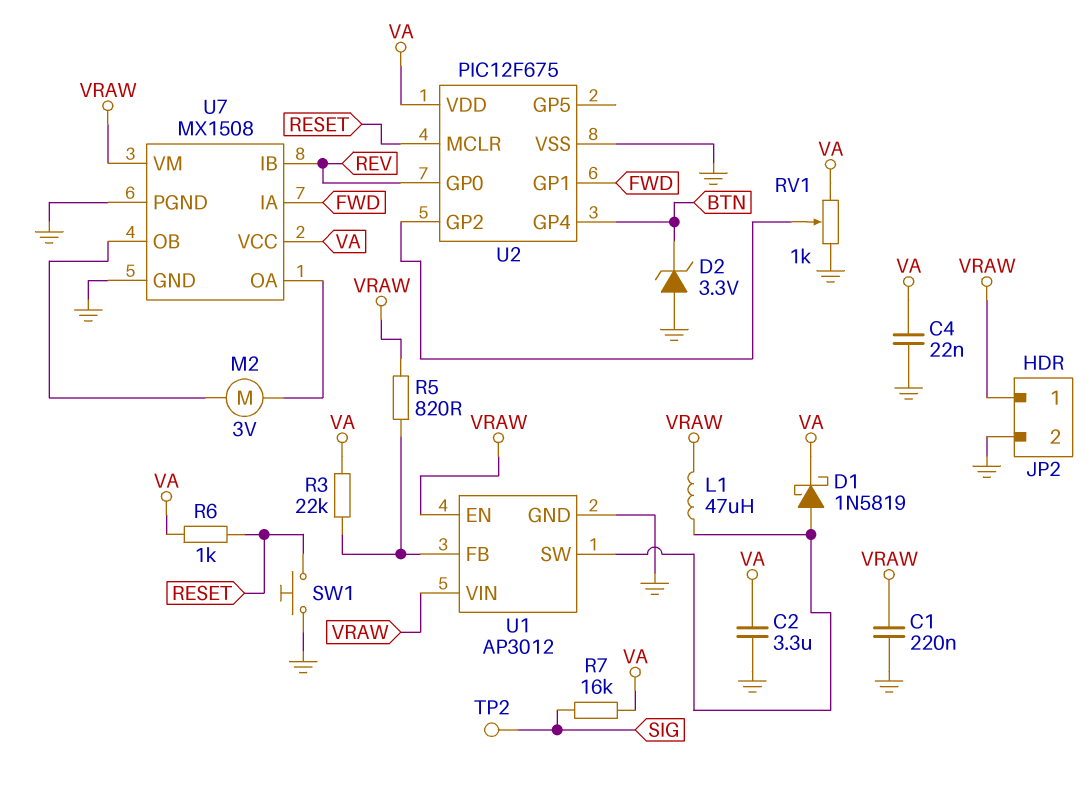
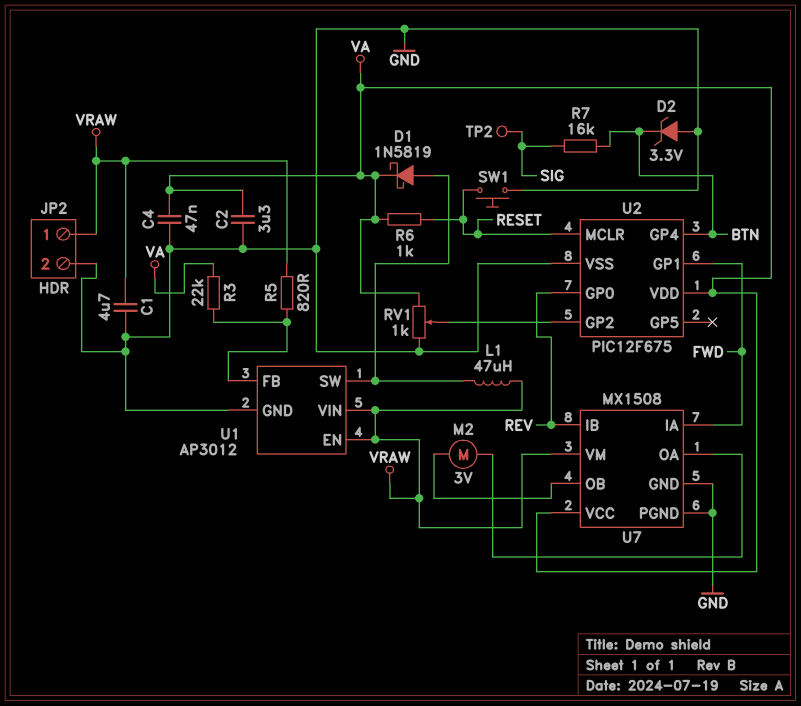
C1: 220nF (GND, VRAW) -> 4.7uF (GND, VRAW)
C4: 22nF (GND, VA) -> 47nF (GND, VA)
R7: 16k (SIG, VA) -> 16k (BTN, SIG)

